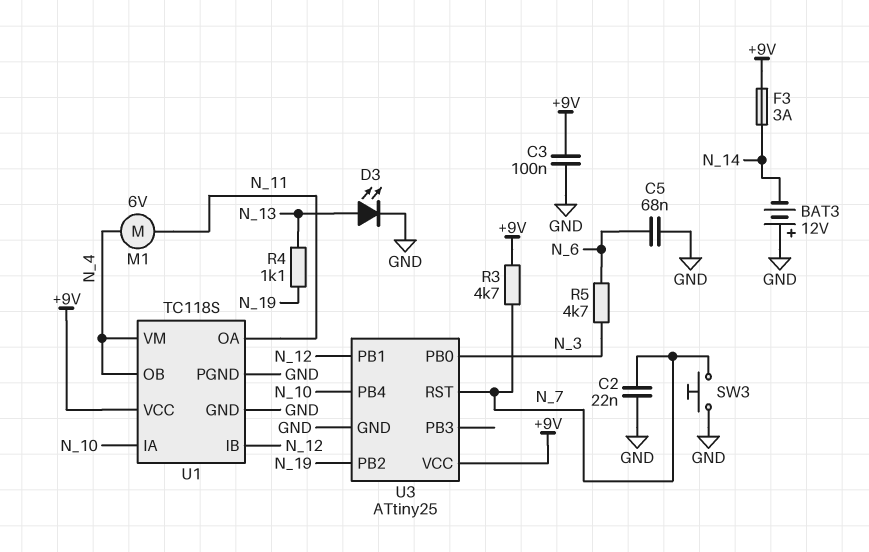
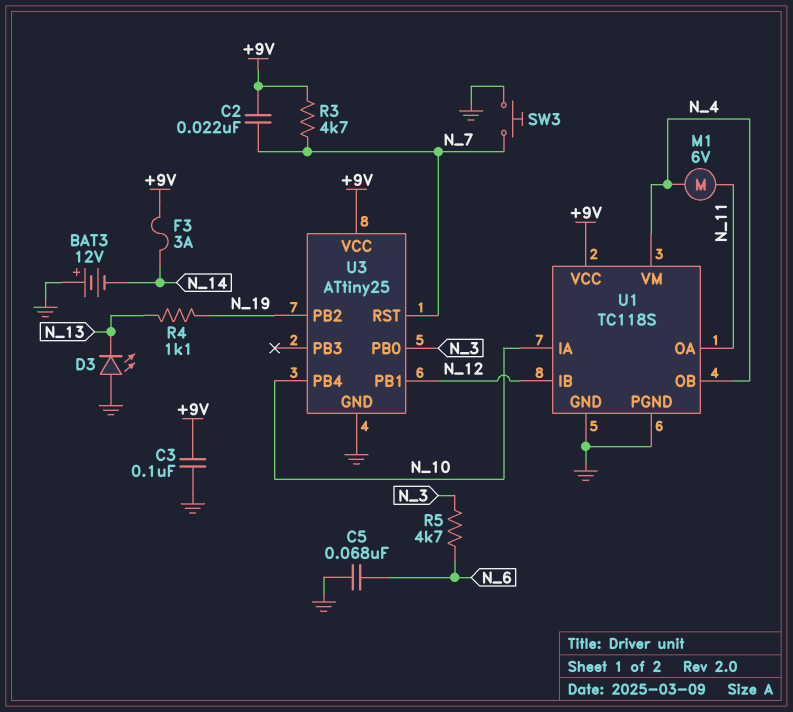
C2: 22nF (GND, N_7) -> 22nF (+9V, N_7)
D3: LED (A N_13, K GND) -> LED (A GND, K N_13)

